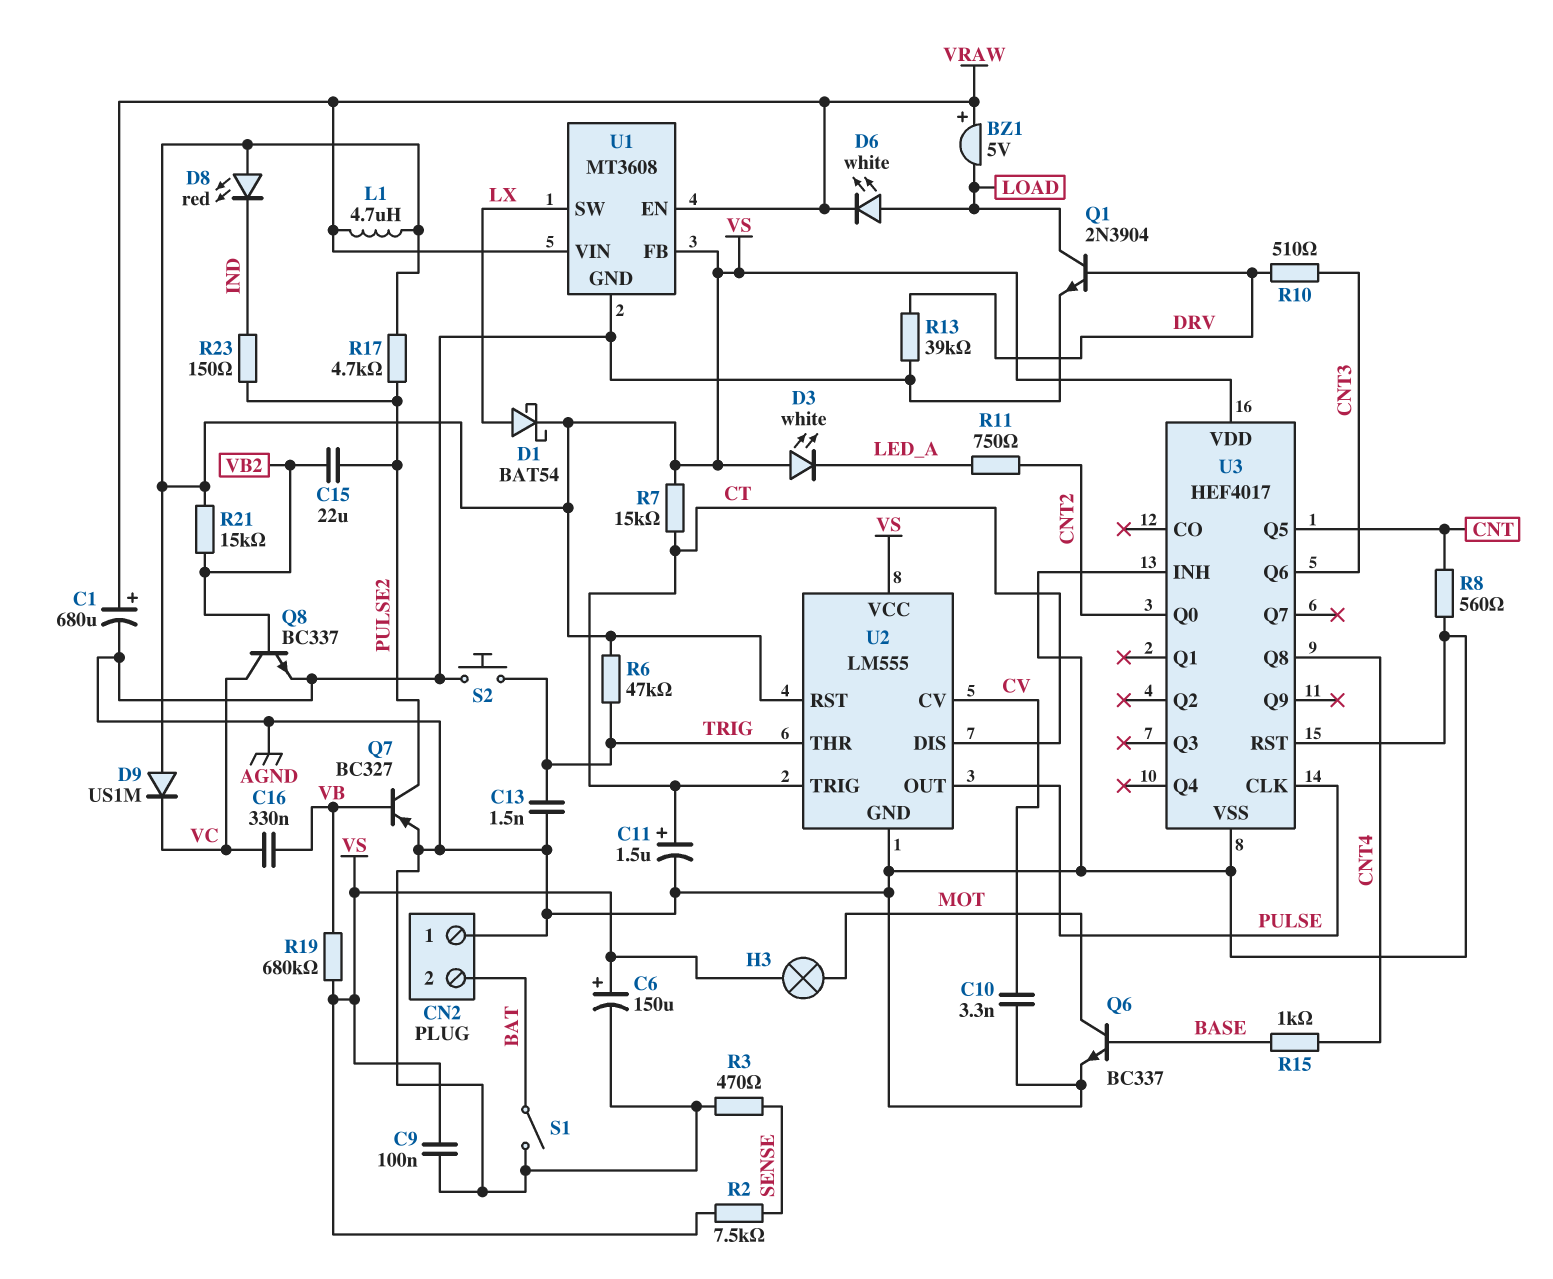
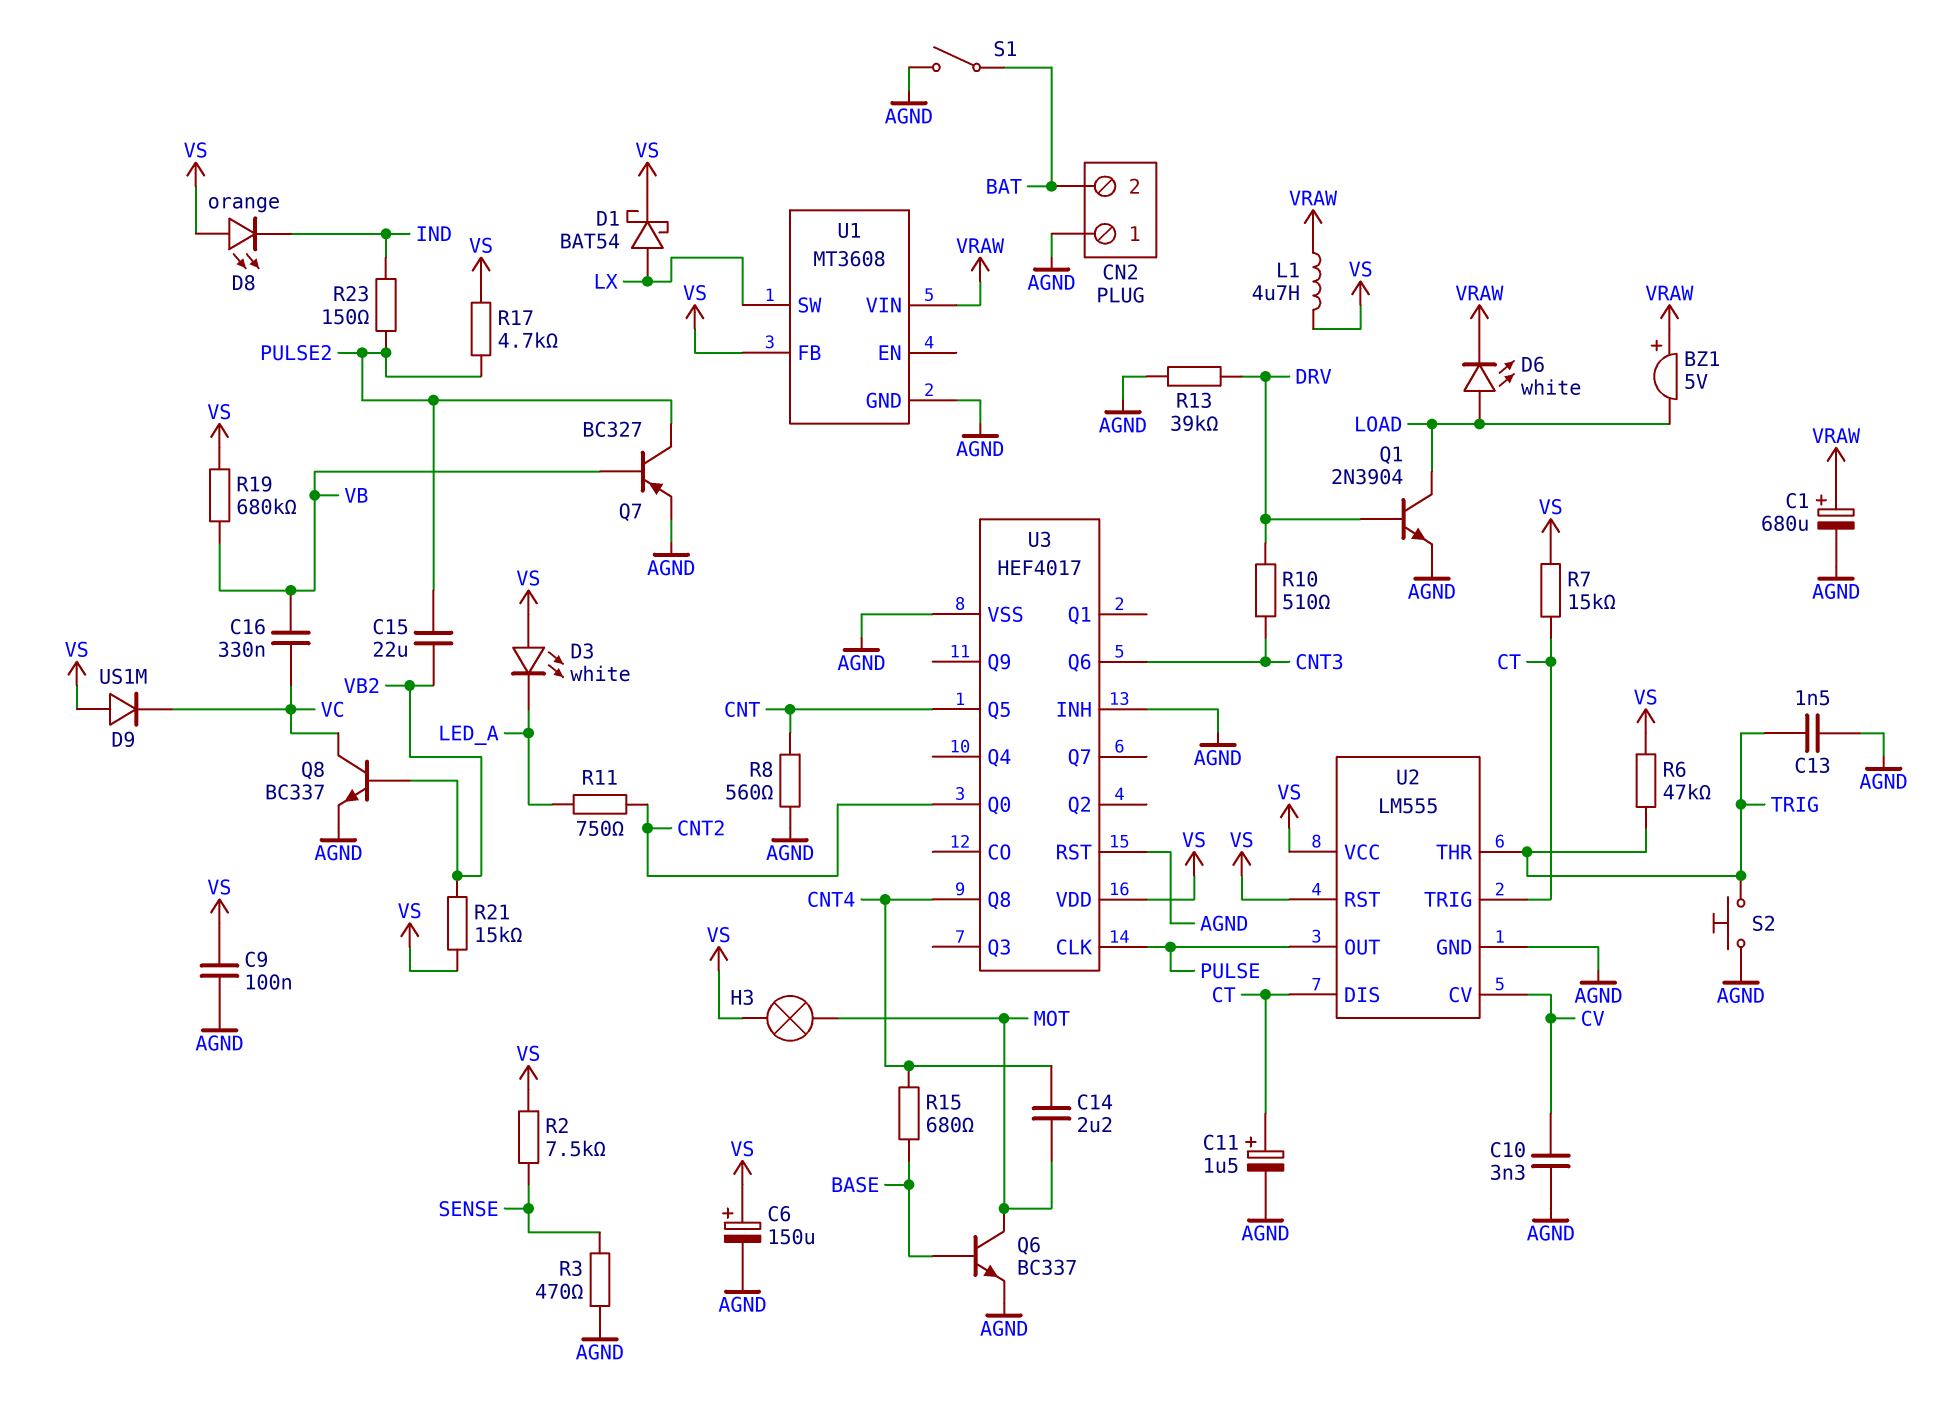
C14: none -> 2.2uF (CNT4, MOT)
D8: LED red (A VS, K IND) -> LED orange (A VS, K IND)
R15: 1k (BASE, CNT4) -> 680 (BASE, CNT4)
U1 pin EN: VRAW -> none

